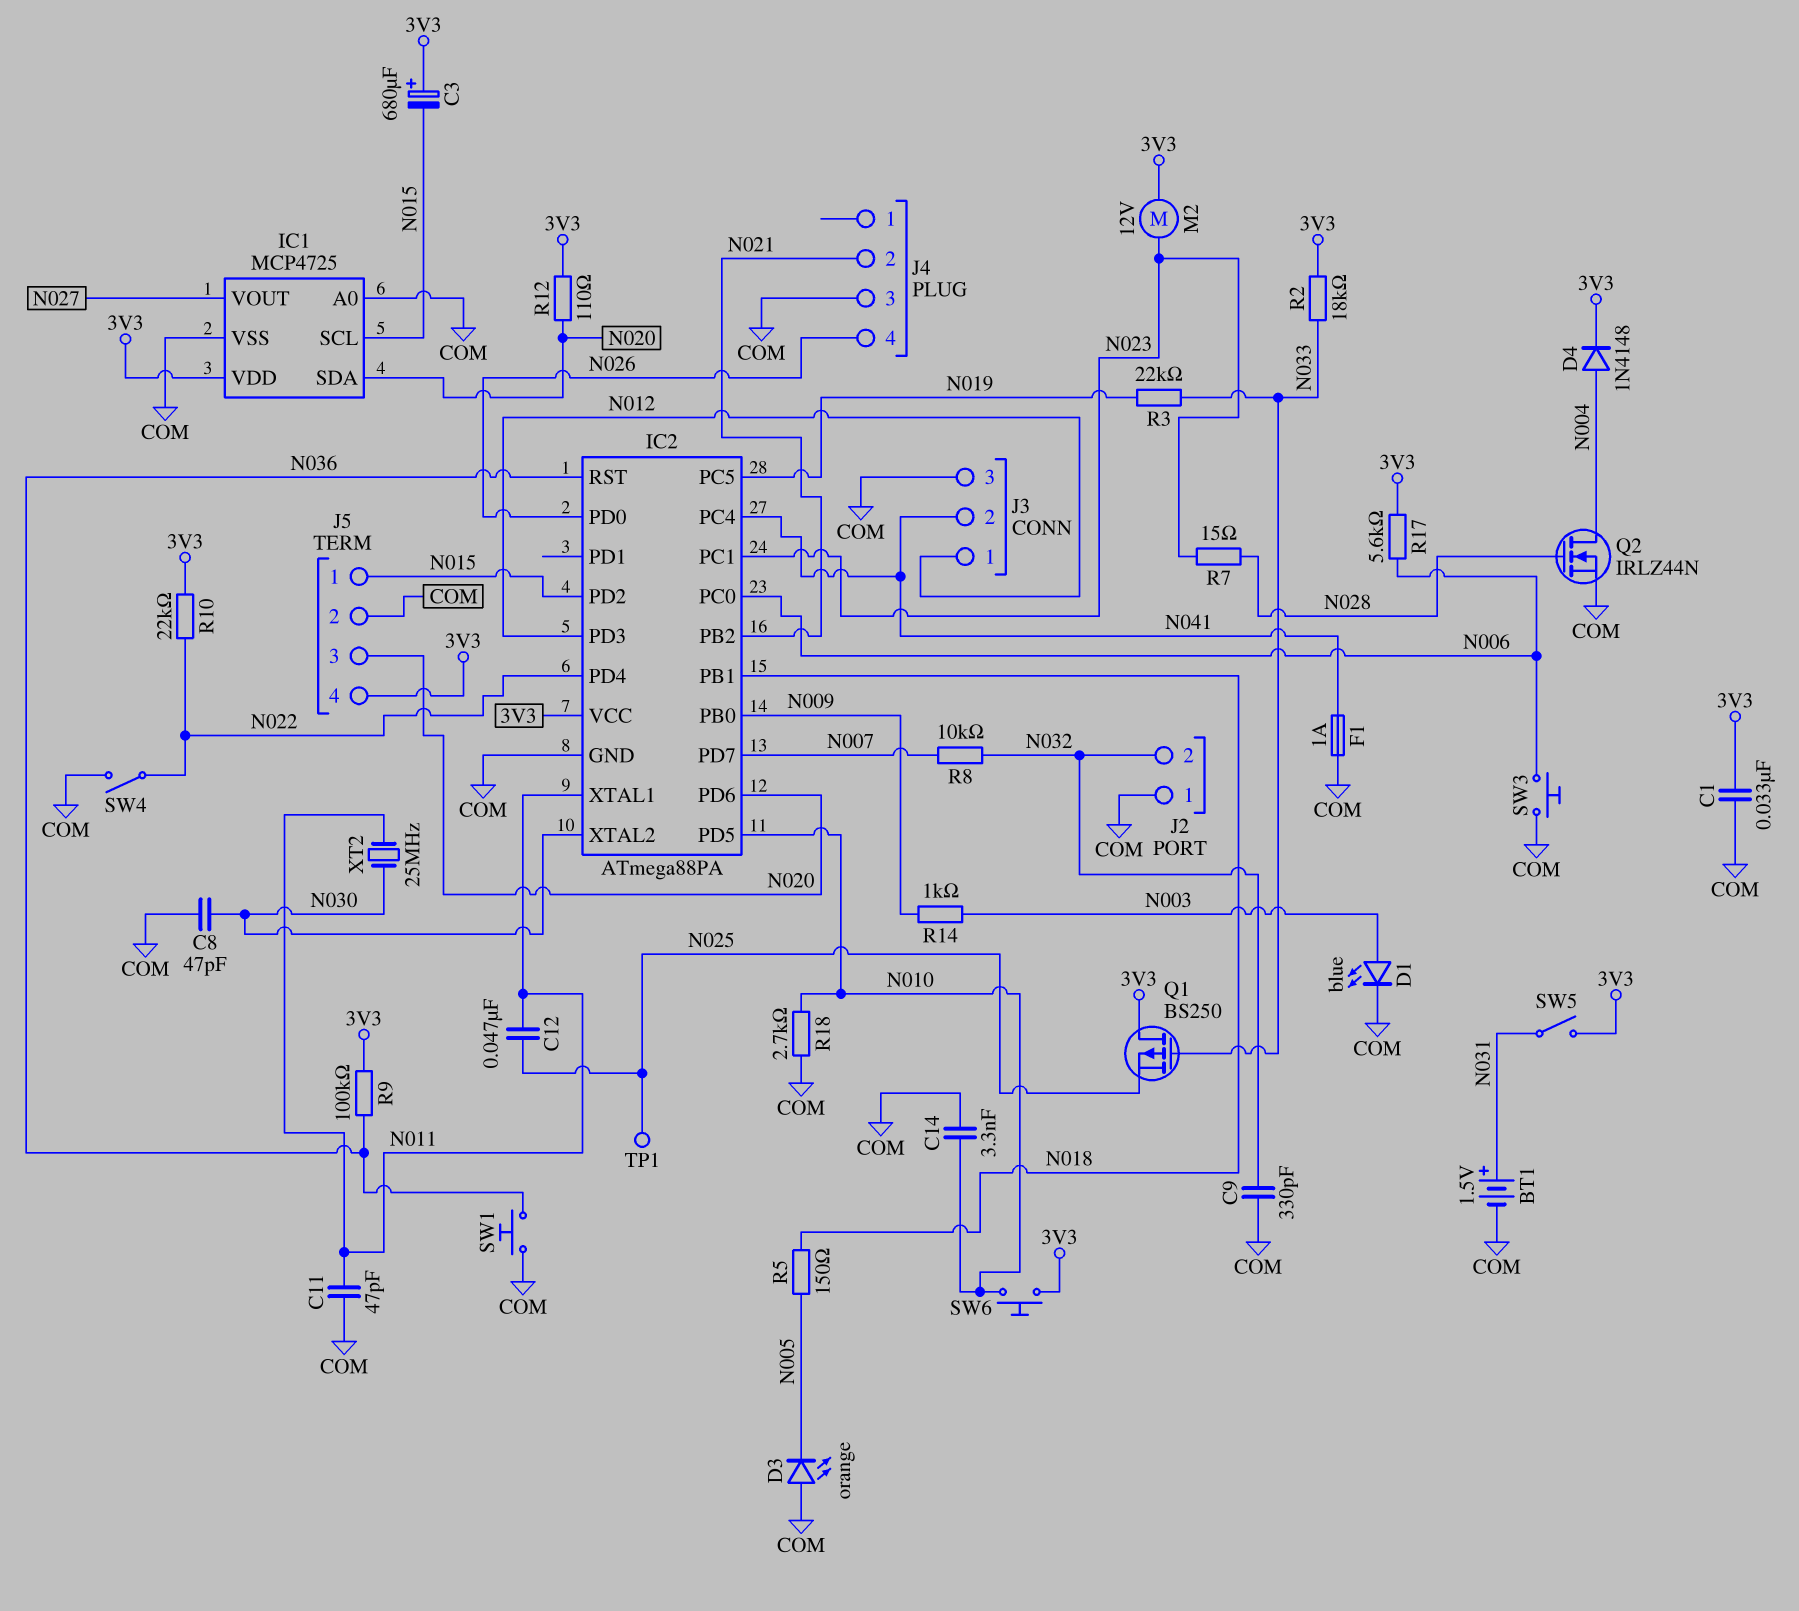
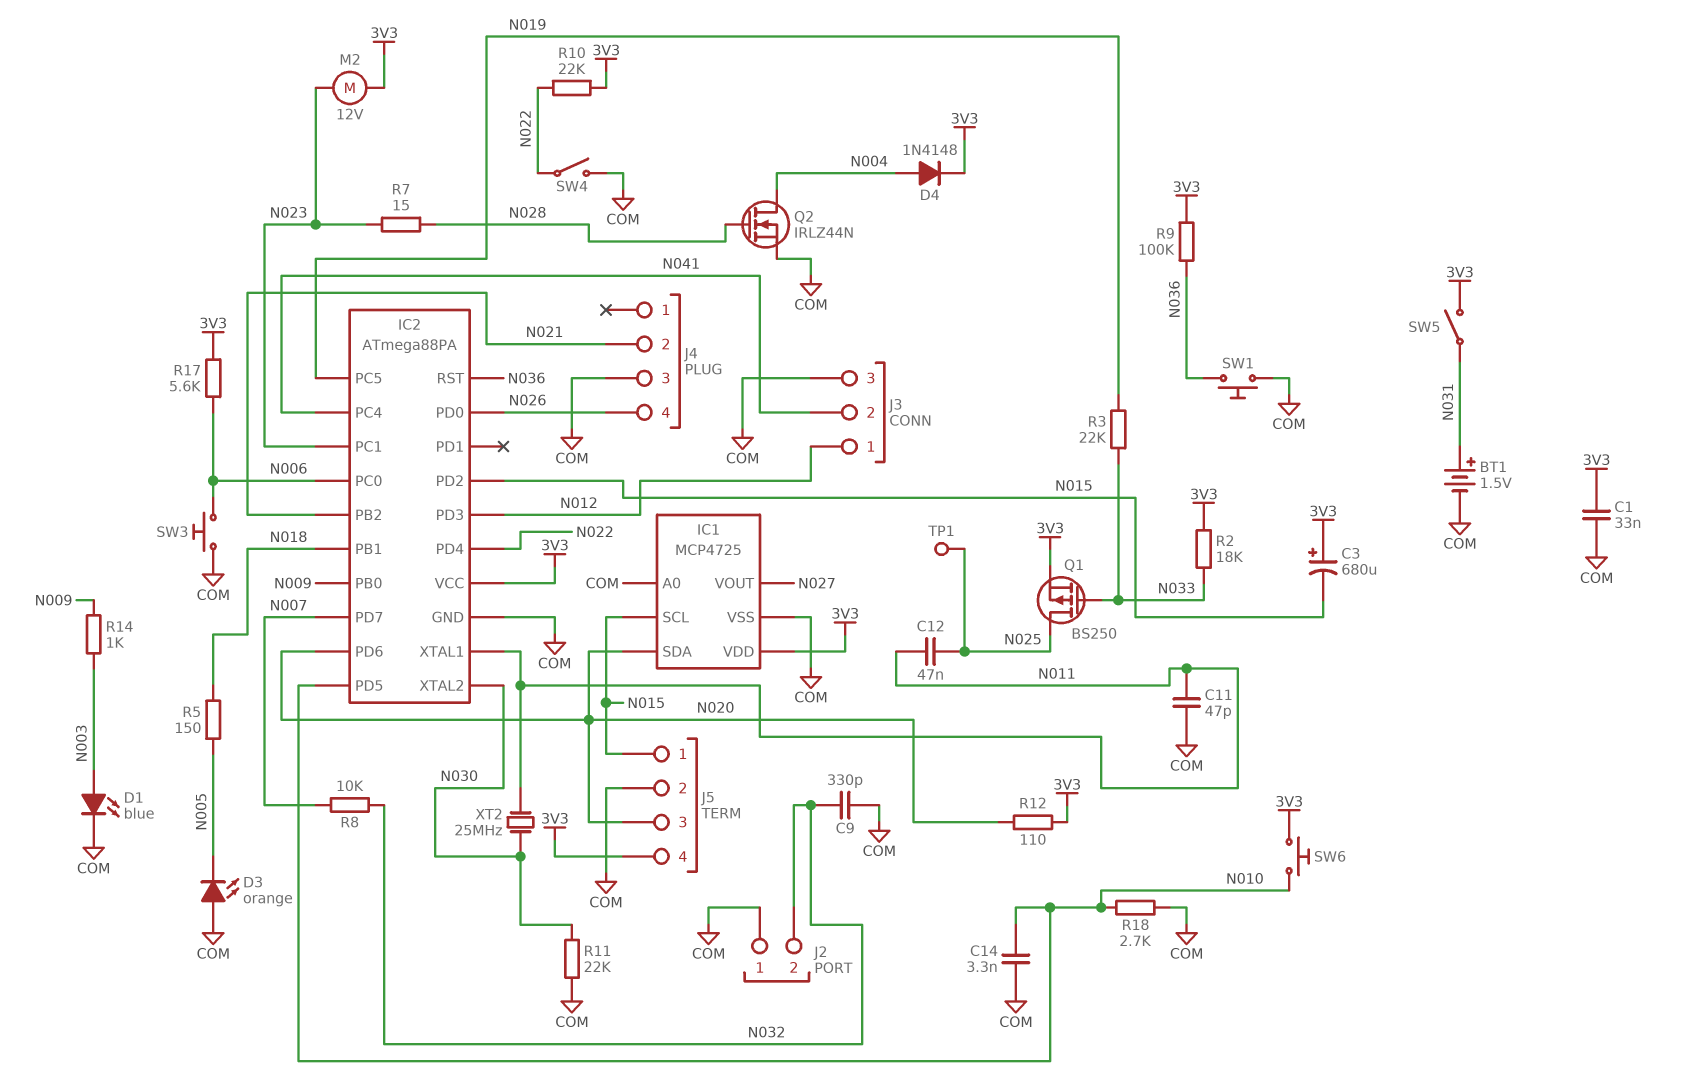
C8: 47pF (COM, N030) -> none
F1: 1A (COM, N041) -> none
Q1: PMOS BS250 (G N033, D 3V3, S N025) -> PMOS BS250 (G N033, D N025, S 3V3)
R11: none -> 22k (COM, N030)

